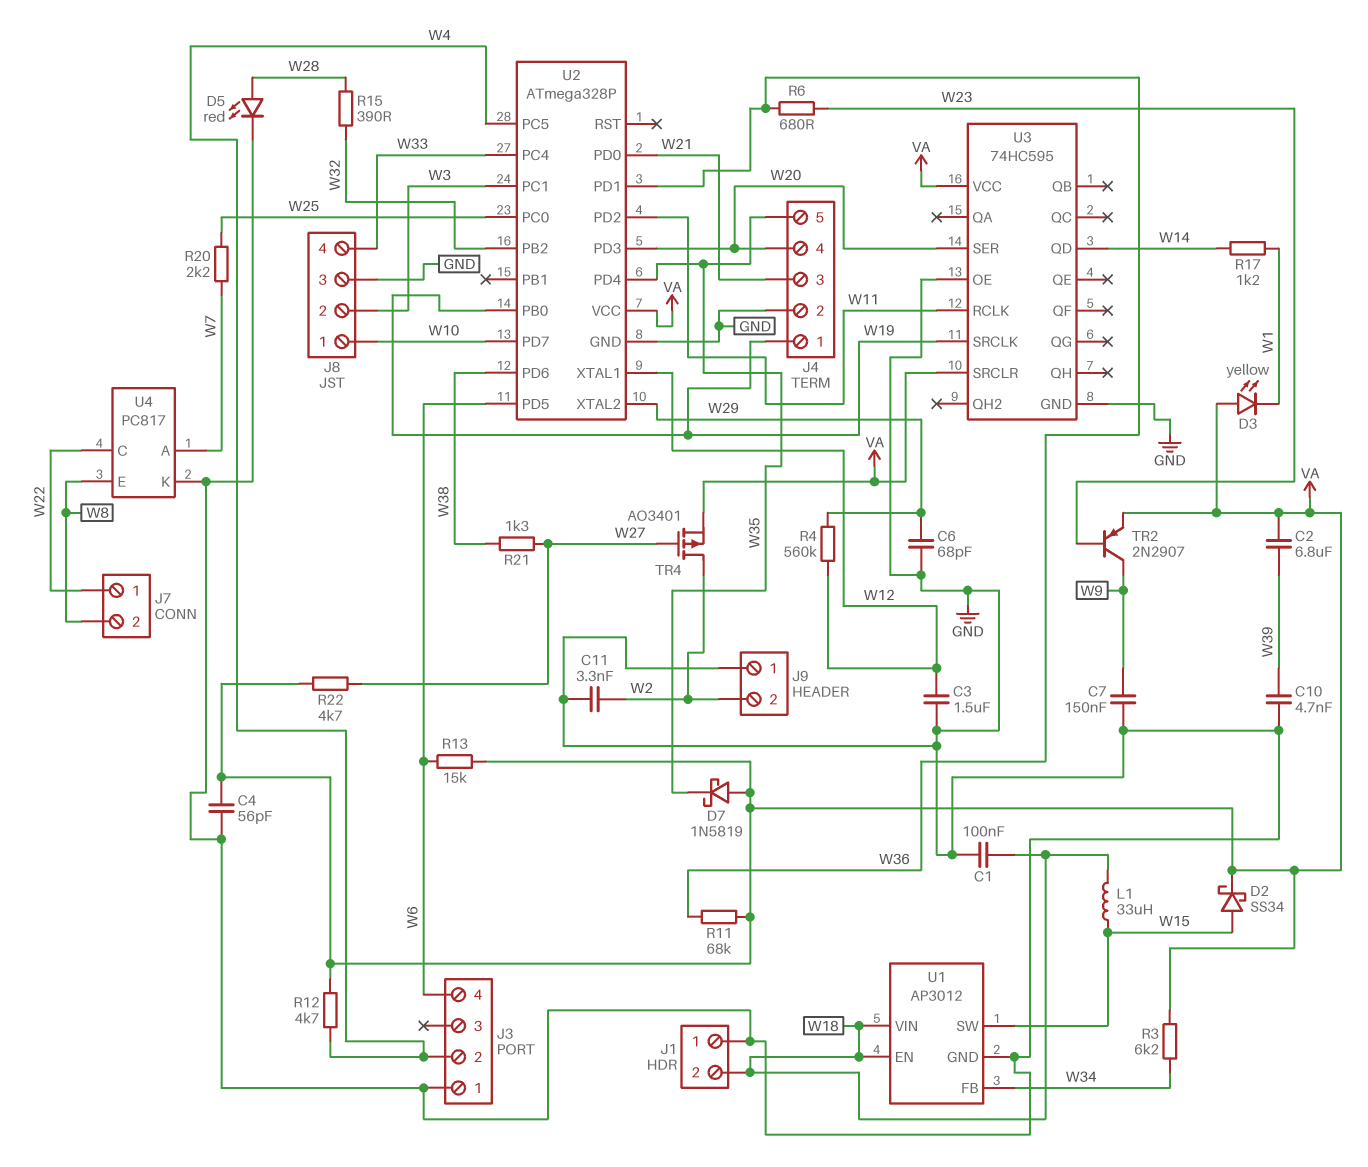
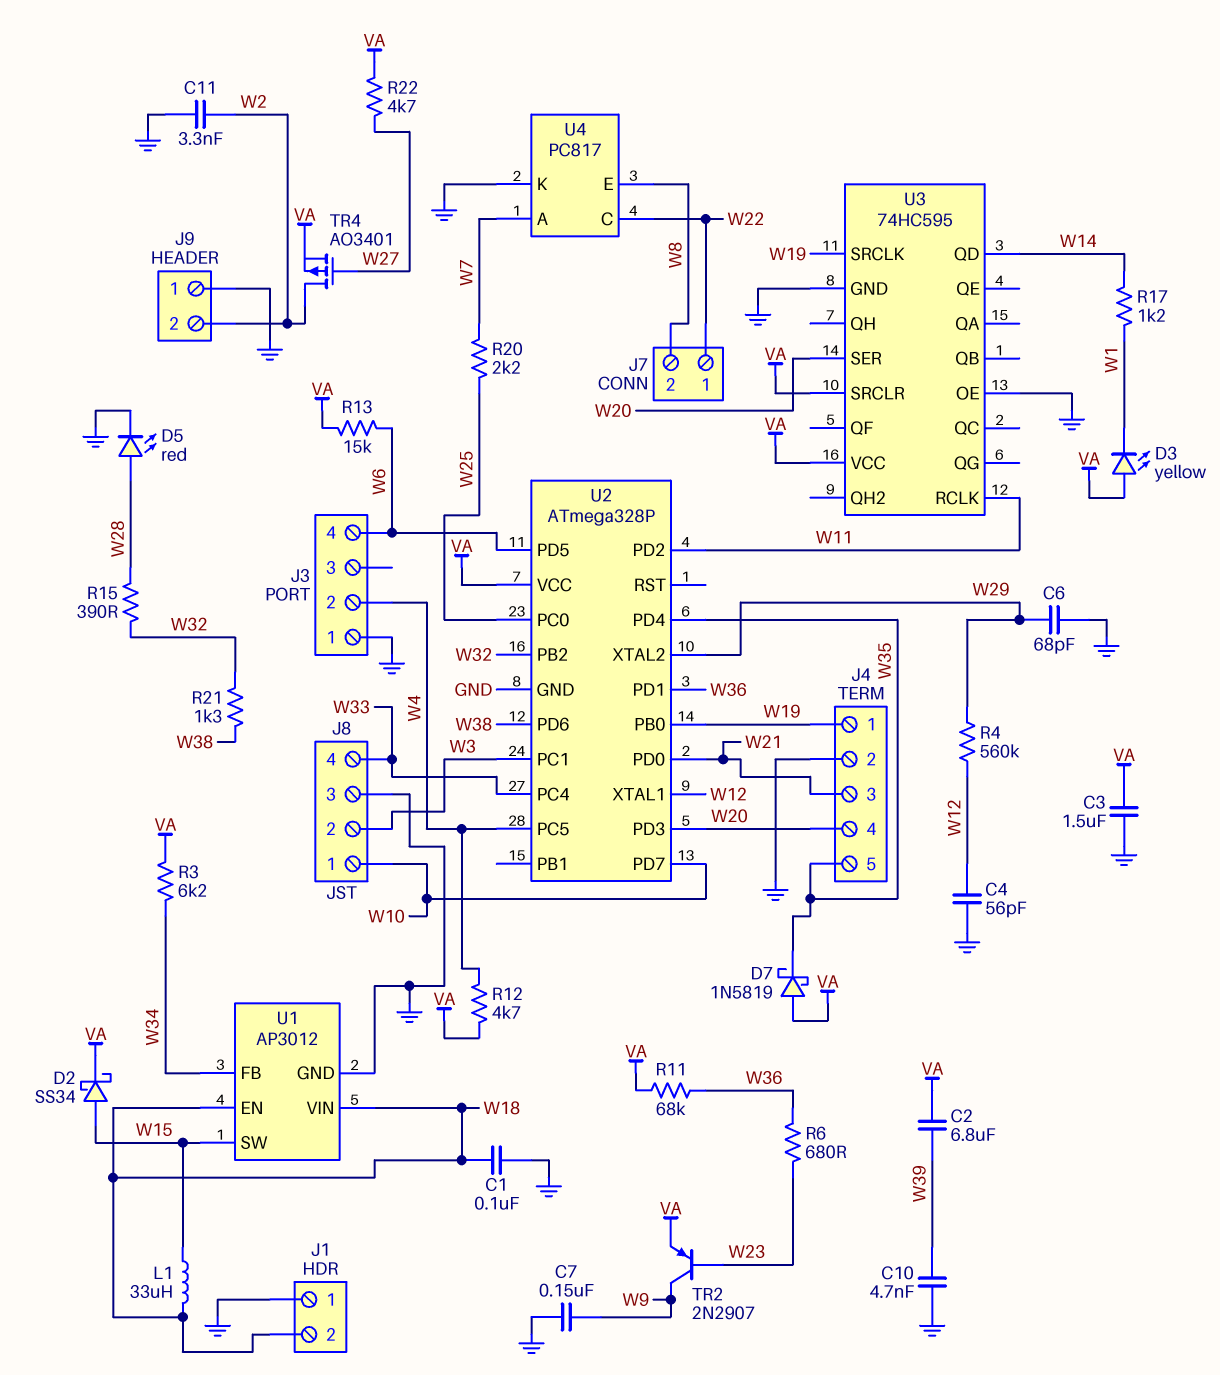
C3: 1.5uF (GND, W12) -> 1.5uF (GND, VA)
C4: 56pF (GND, VA) -> 56pF (GND, W12)
R21: 1.3k (W27, W38) -> 1.3k (W32, W38)

